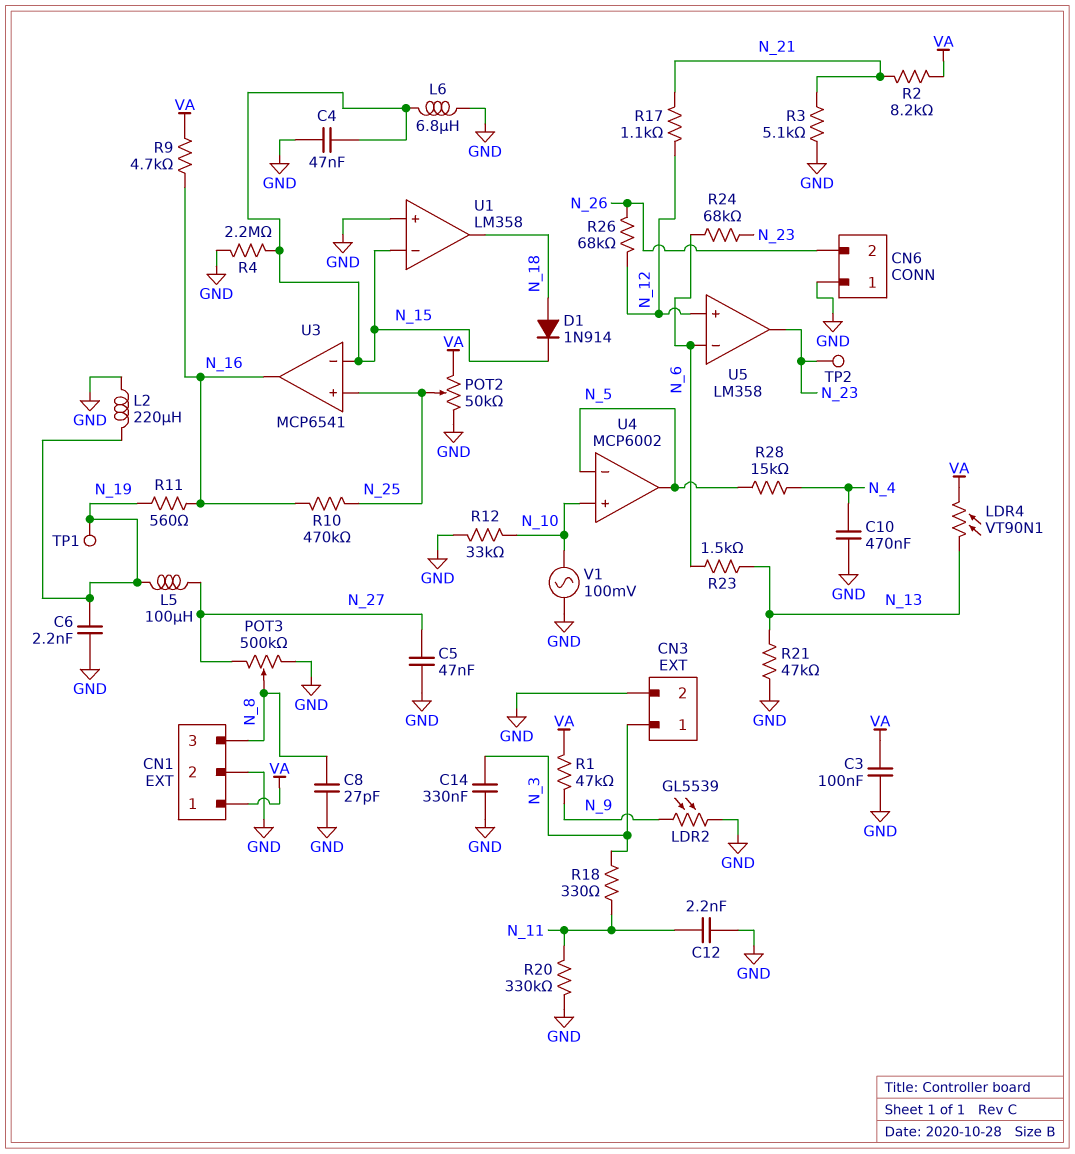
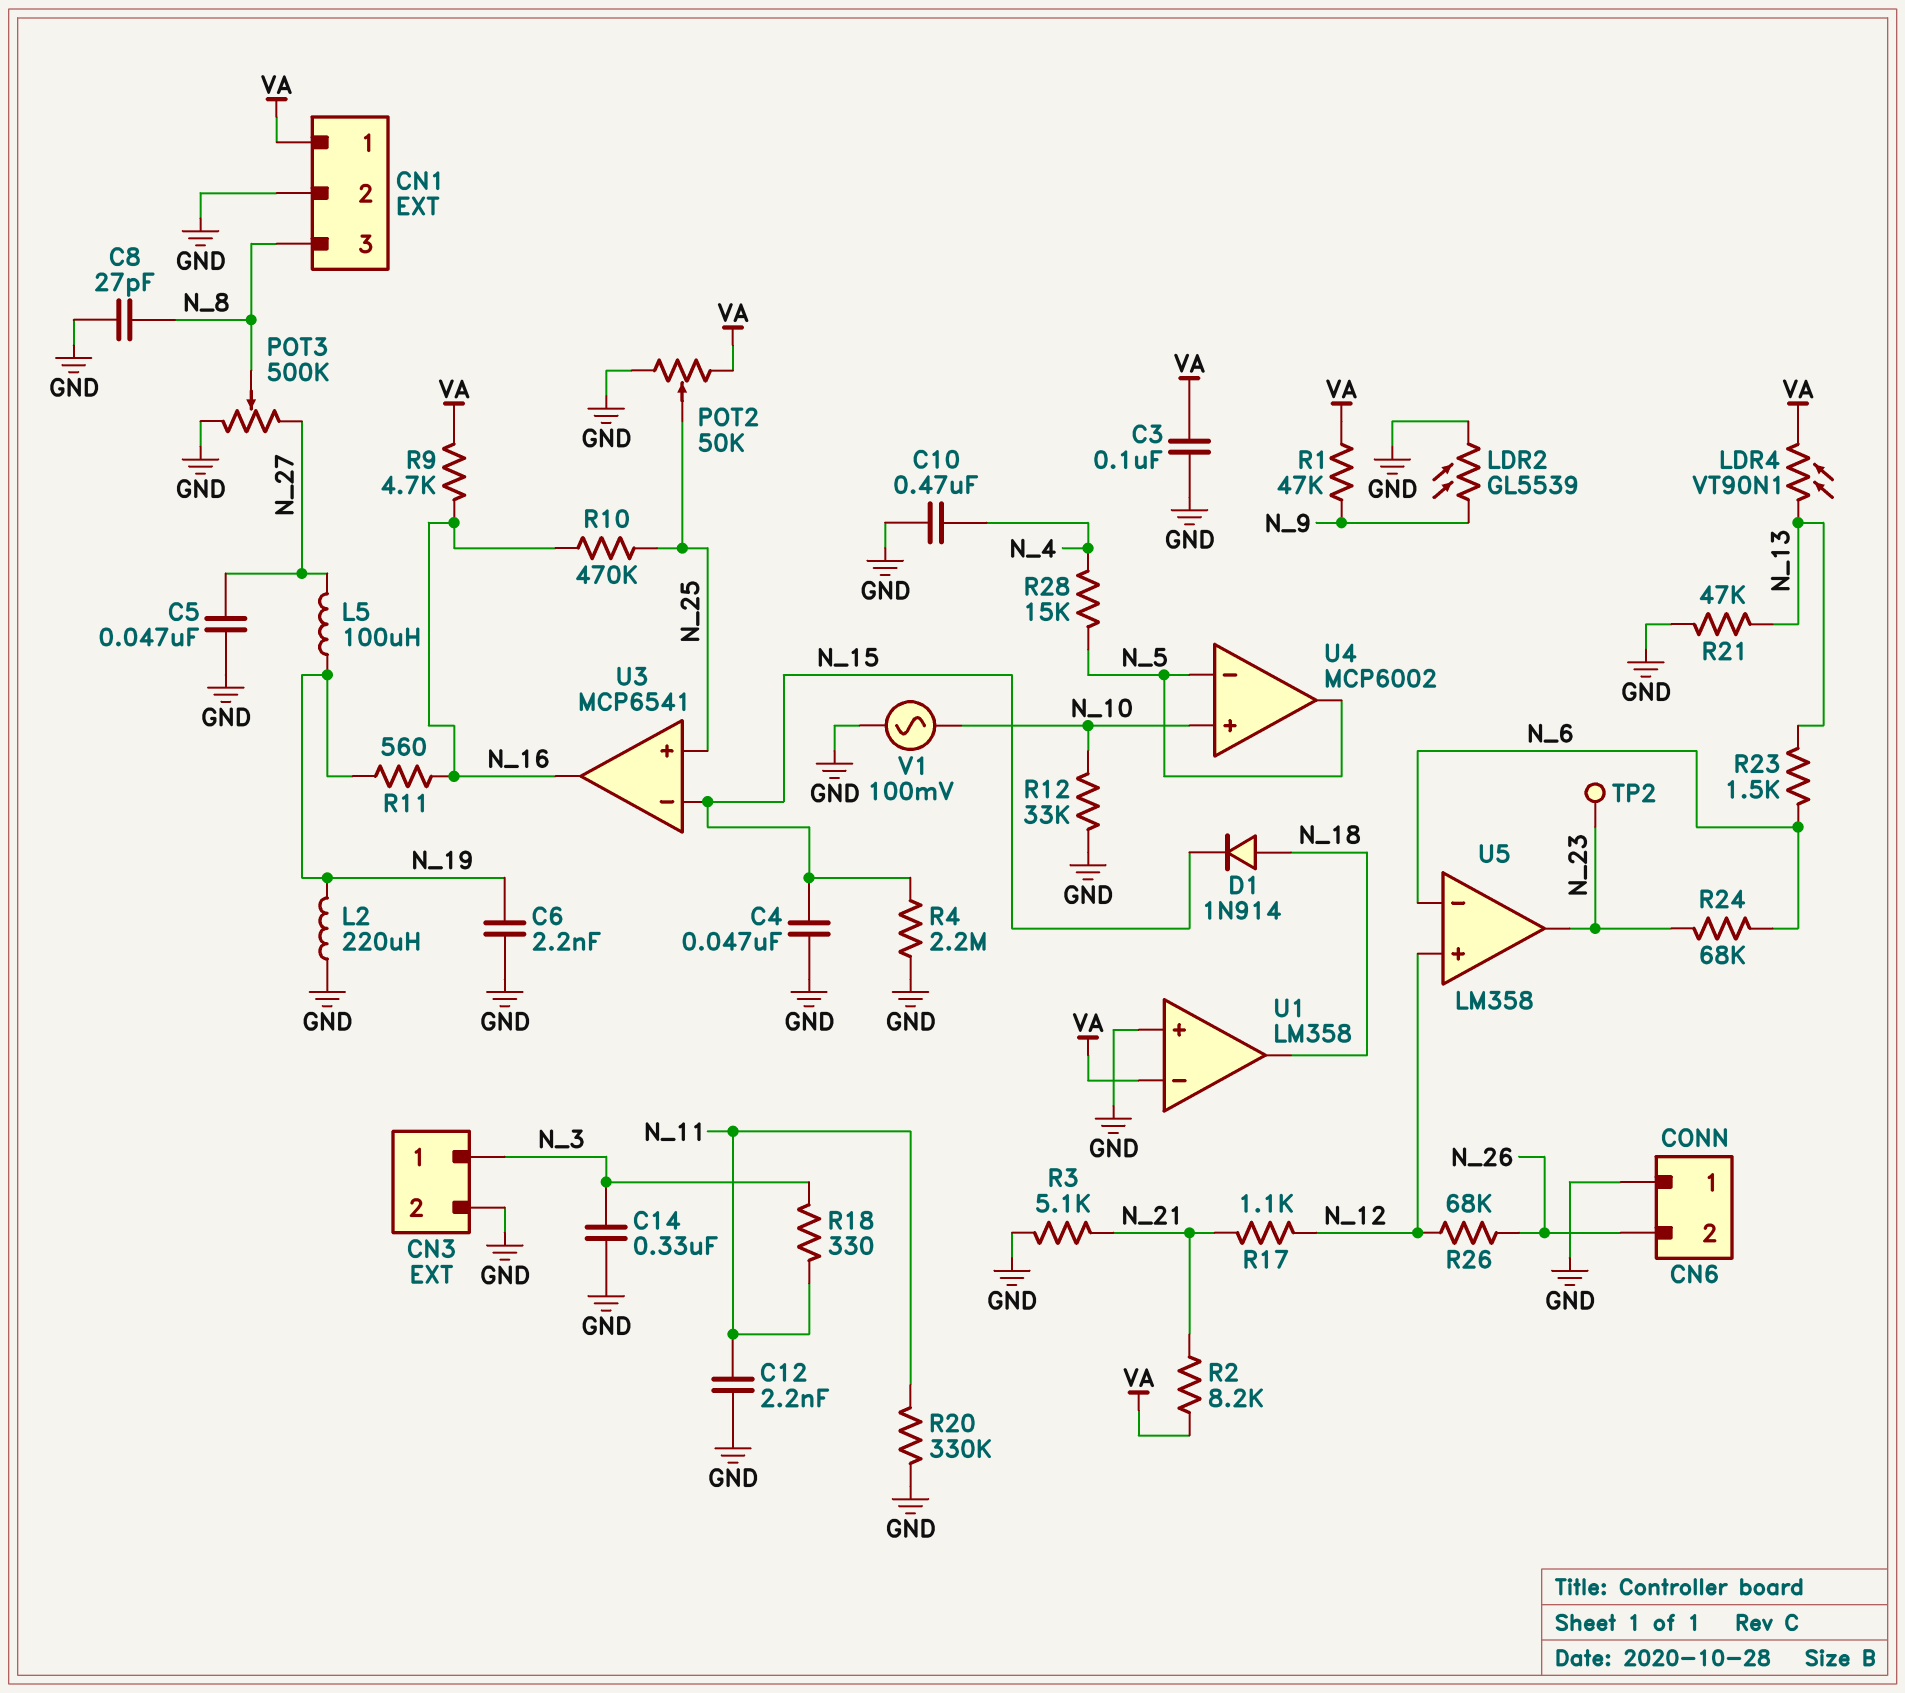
L6: 6.8uH (GND, N_15) -> none
TP1: test point (N_19) -> none
U1 pin in-: N_15 -> VA

